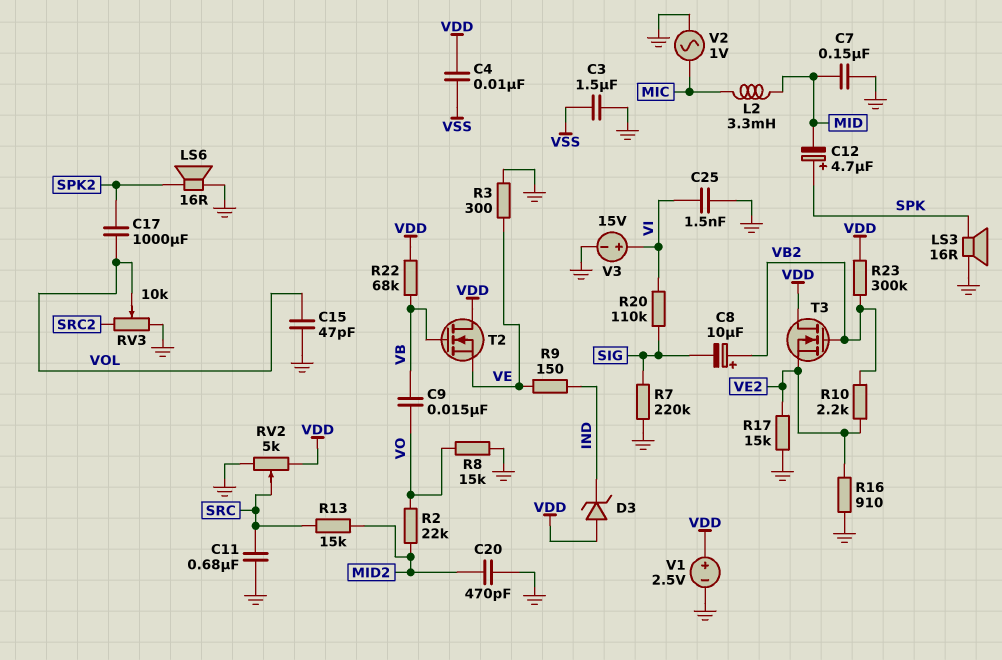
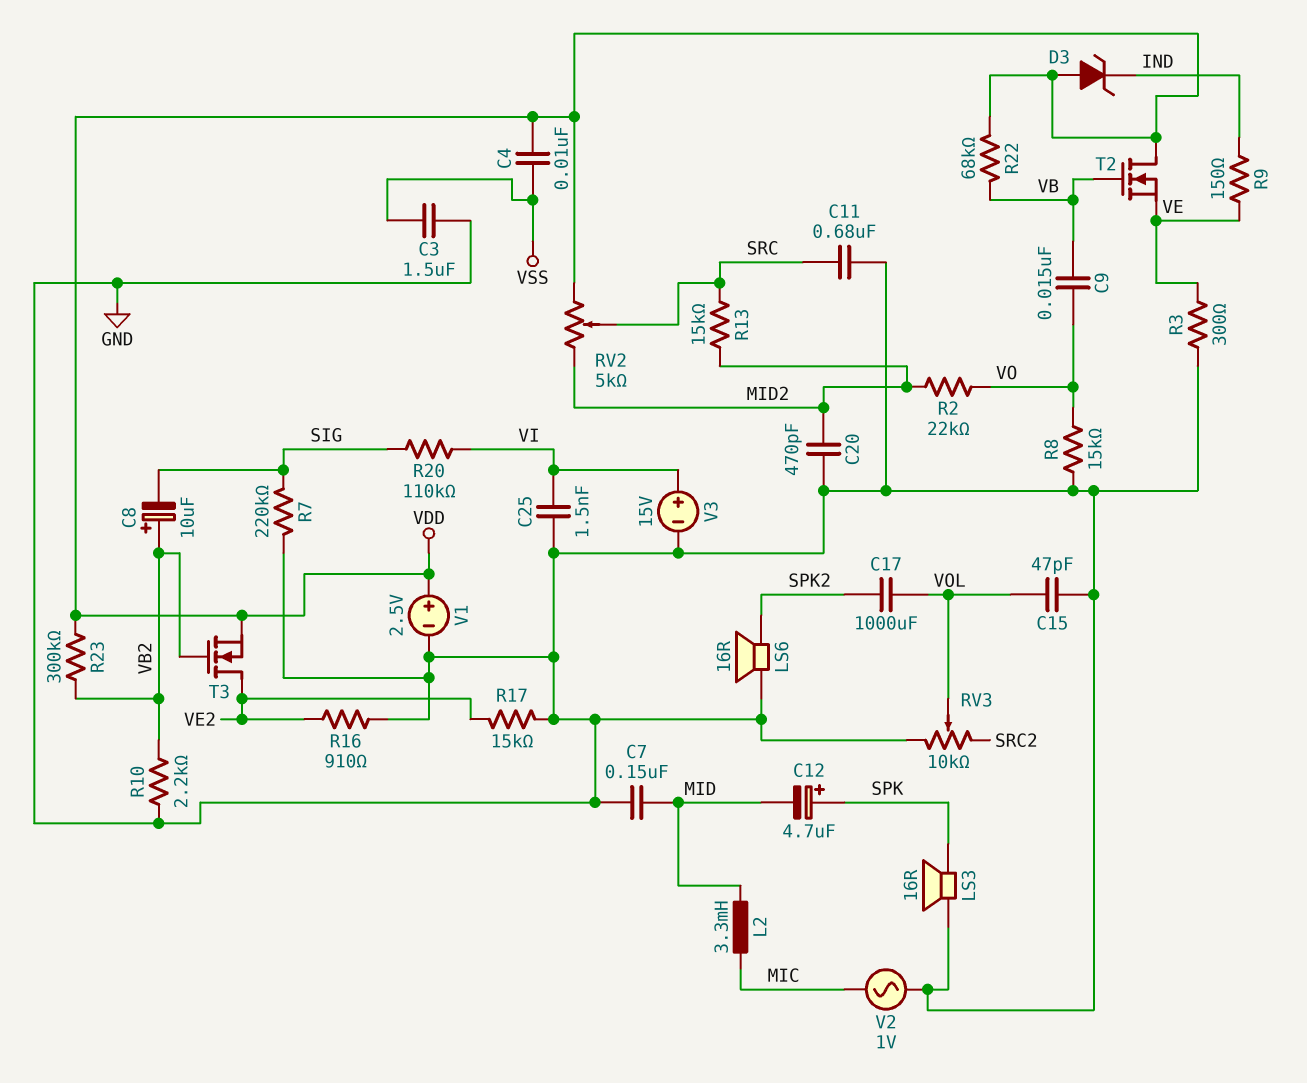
R10: 2.2k (VB2, VE2) -> 2.2k (GND, VB2)
RV2: 5k (GND, VDD, wiper SRC) -> 5k (MID2, VDD, wiper SRC)
T3: NMOS (G VB2, D VDD, S VE2) -> NMOS (G VB2, D VE2, S VDD)

